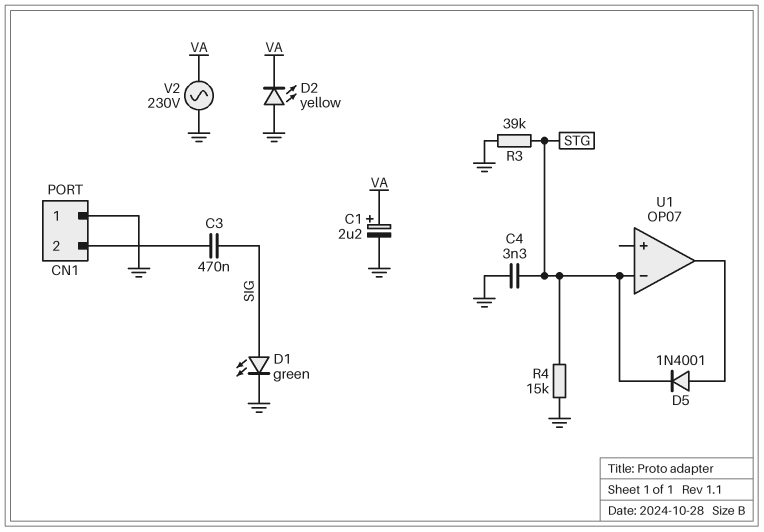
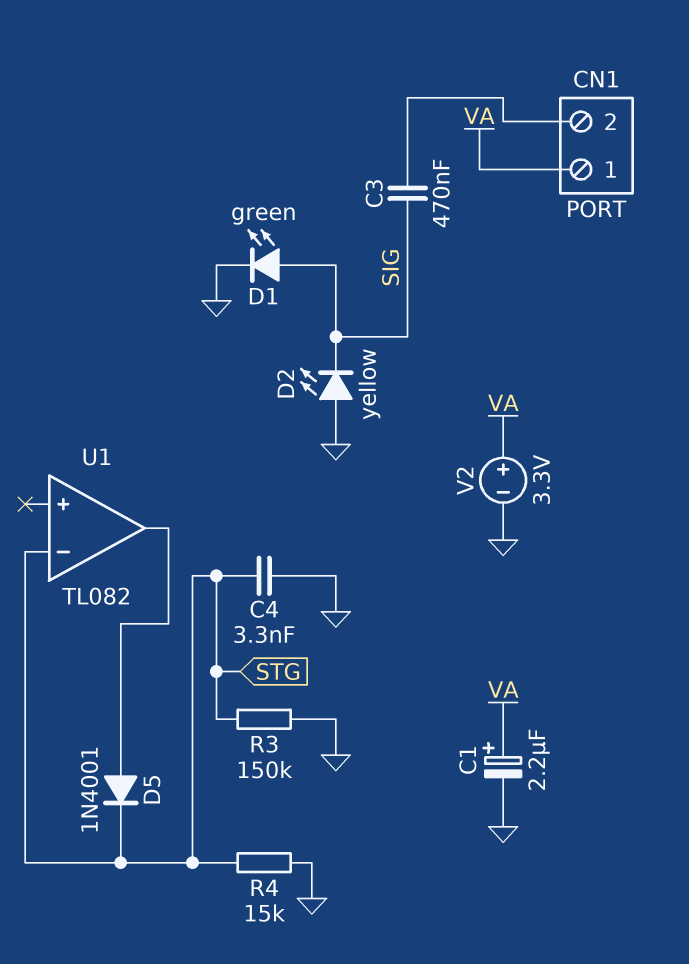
CN1 pin 1: GND -> VA
D2: LED yellow (A GND, K VA) -> LED yellow (A GND, K SIG)
R3: 39k (GND, STG) -> 150k (GND, STG)
U1: OP07 -> TL082
V2: AC 230V (GND, VA) -> 3.3V (plus VA, minus GND)

